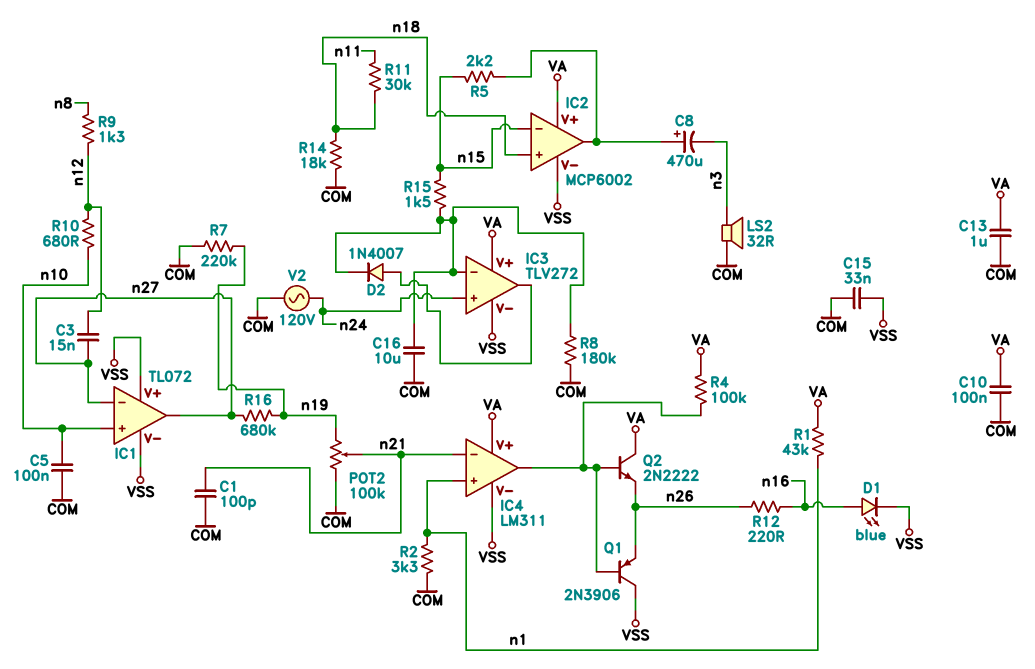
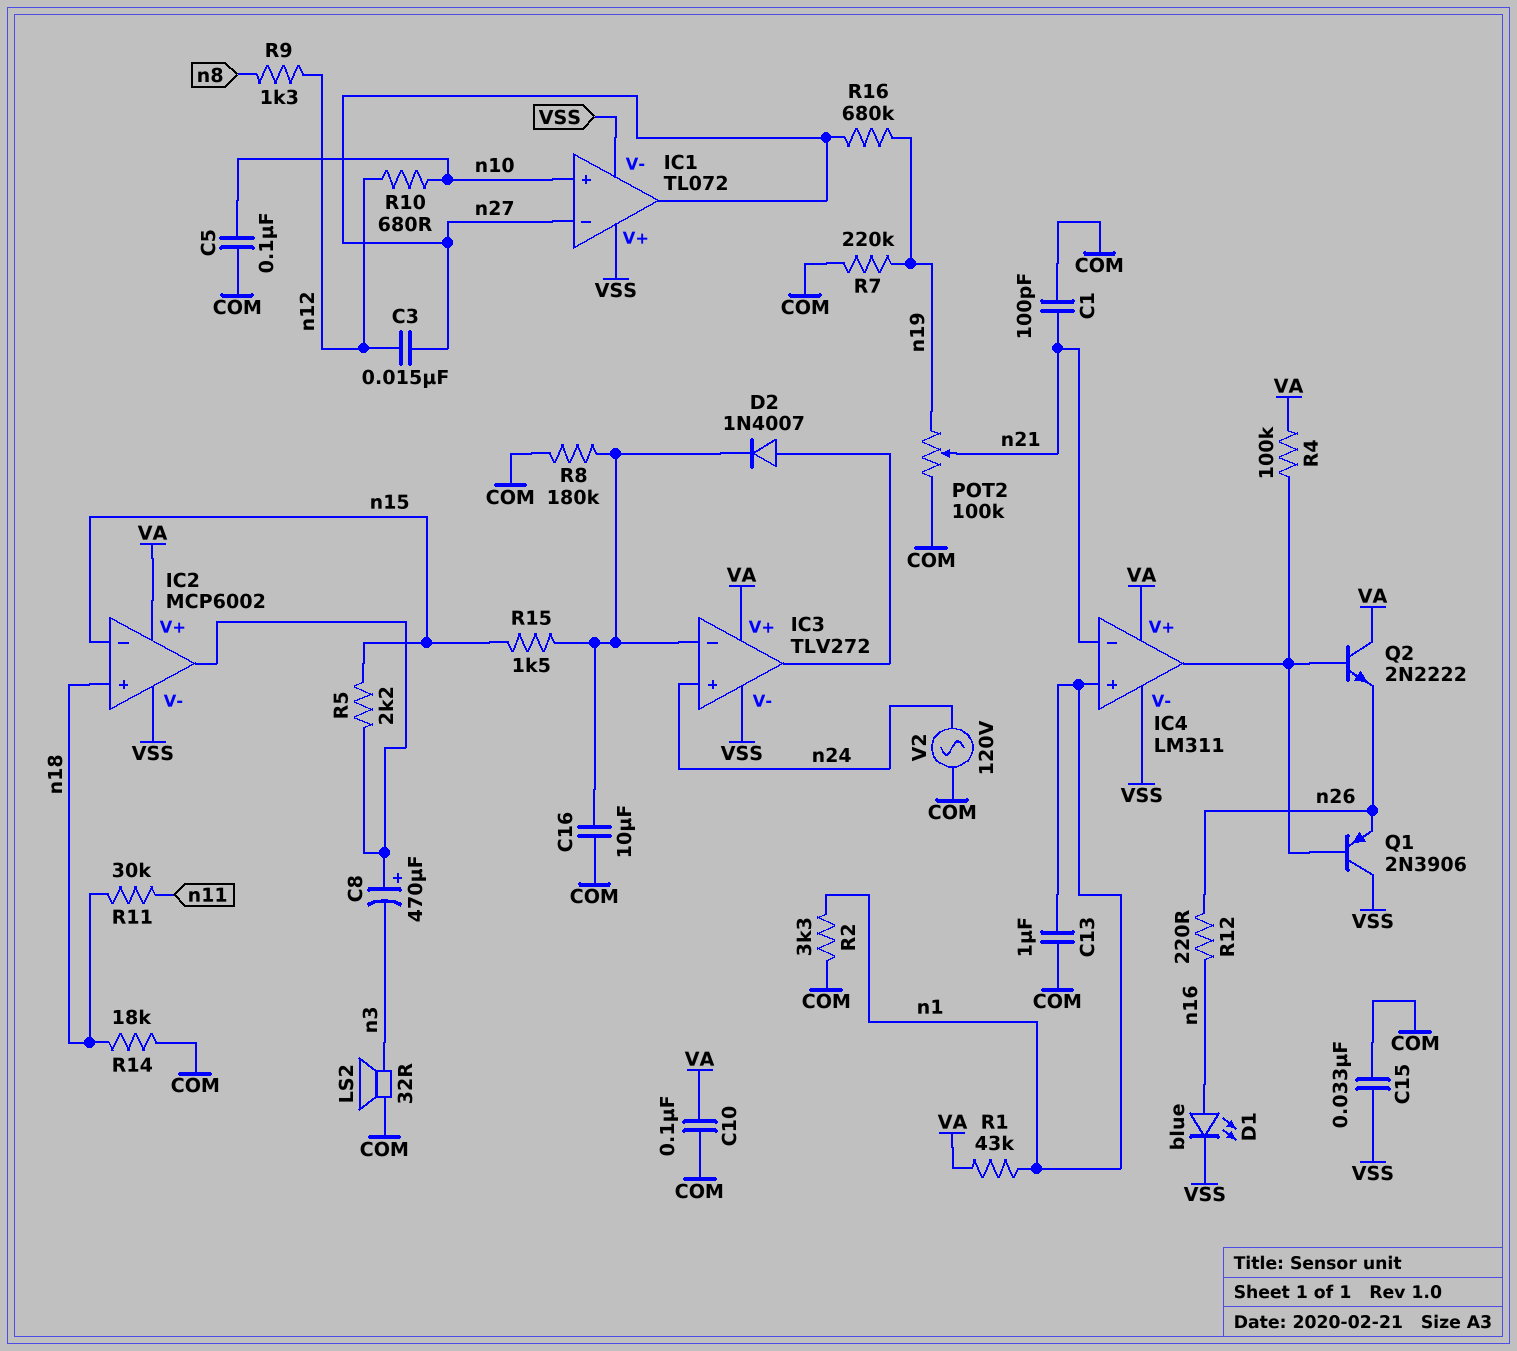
C13: 1uF (COM, VA) -> 1uF (COM, n1)

